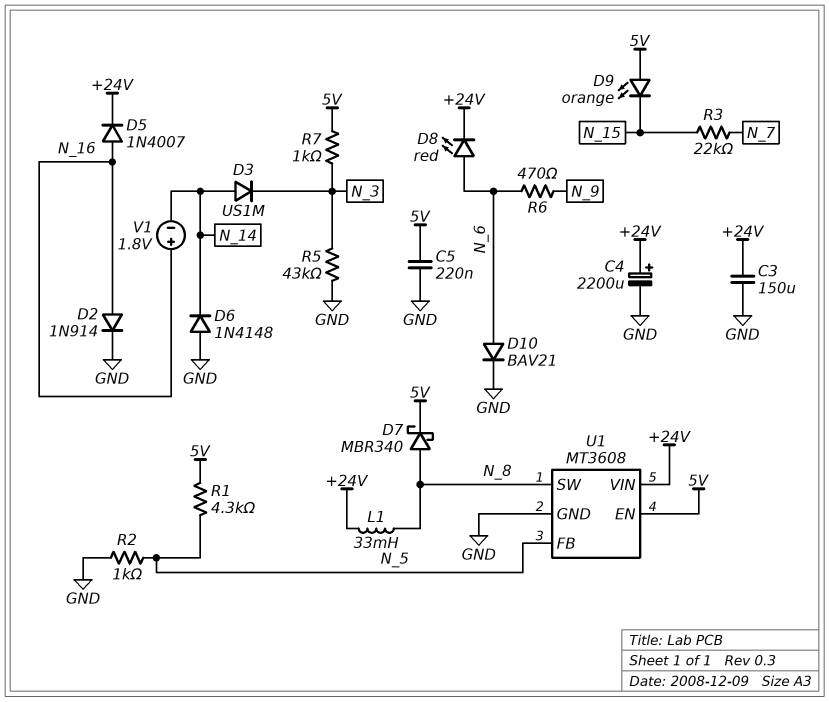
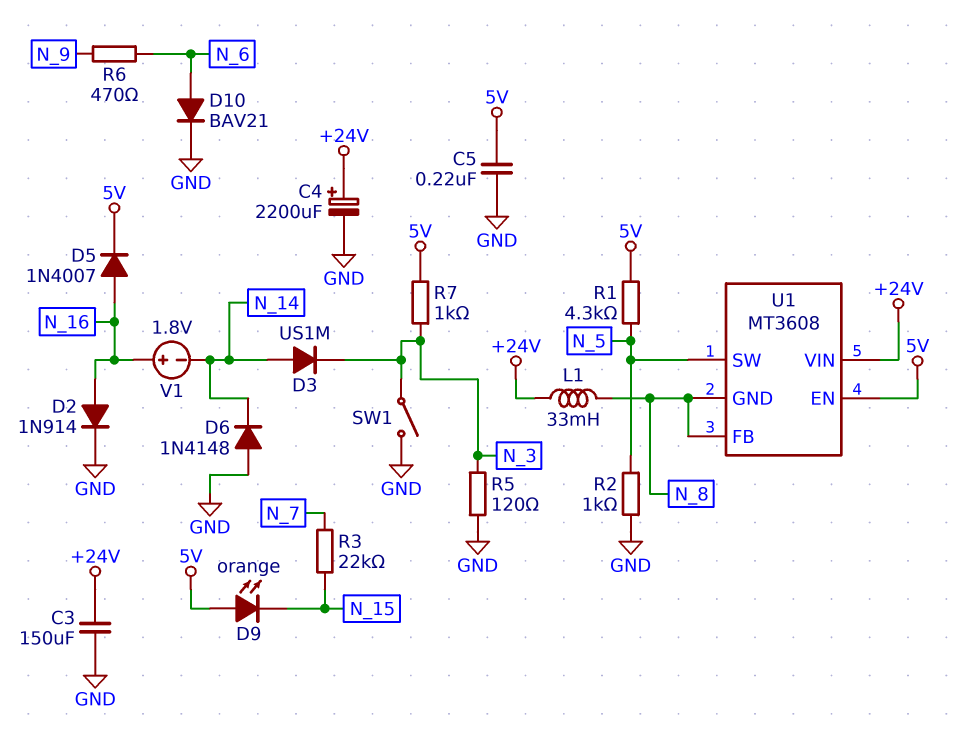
D5: diode 1N4007 (A N_16, K +24V) -> diode 1N4007 (A N_16, K 5V)
D7: schottky MBR340 (A N_8, K 5V) -> none
D8: LED red (A N_6, K +24V) -> none
R5: 43k (GND, N_3) -> 120 (GND, N_3)
SW1: none -> switch (GND, N_3)
U1 pin FB: N_5 -> N_8
U1 pin GND: GND -> N_8
U1 pin SW: N_8 -> N_5

